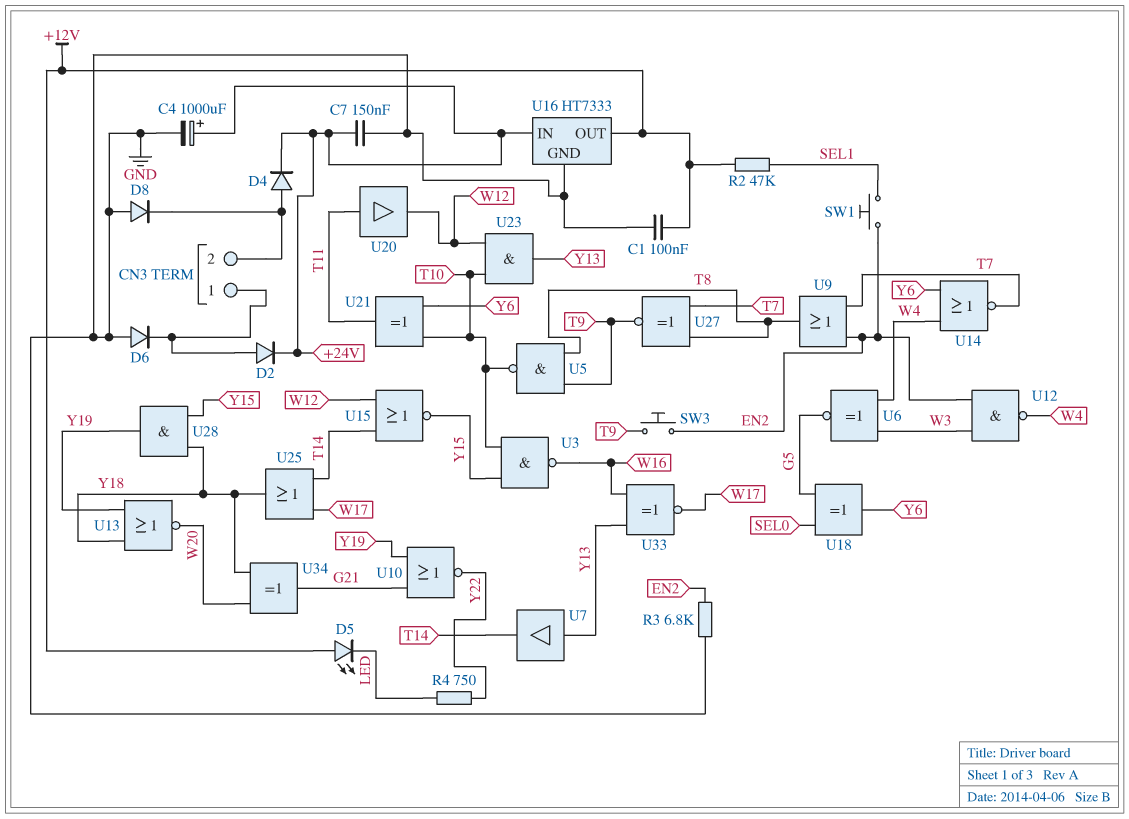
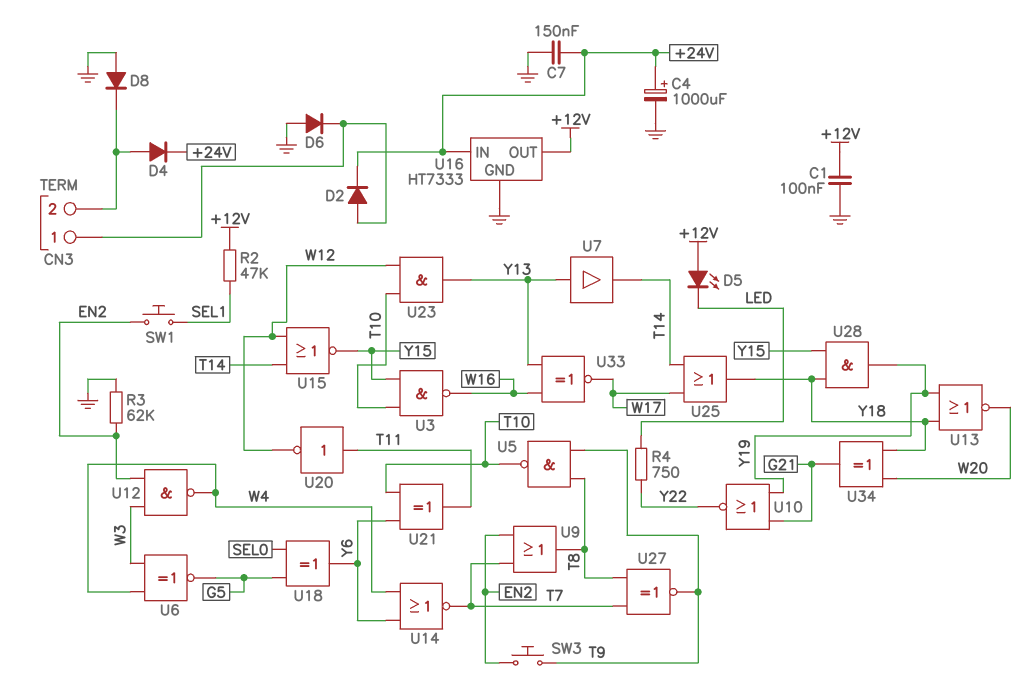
R3: 6.8k (EN2, GND) -> 62k (EN2, GND)
U20: buffer (in T11, out W12) -> NOT (in T11, out W12)

